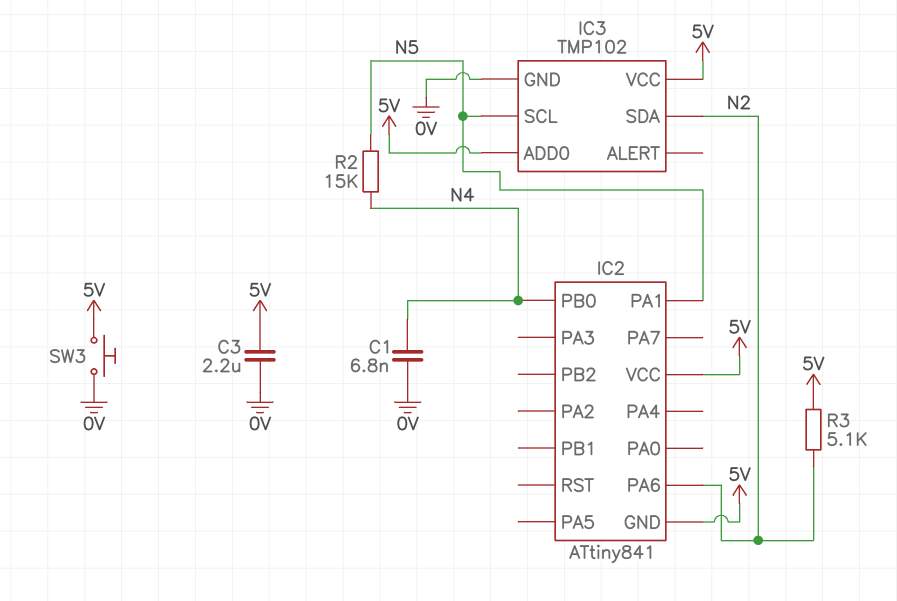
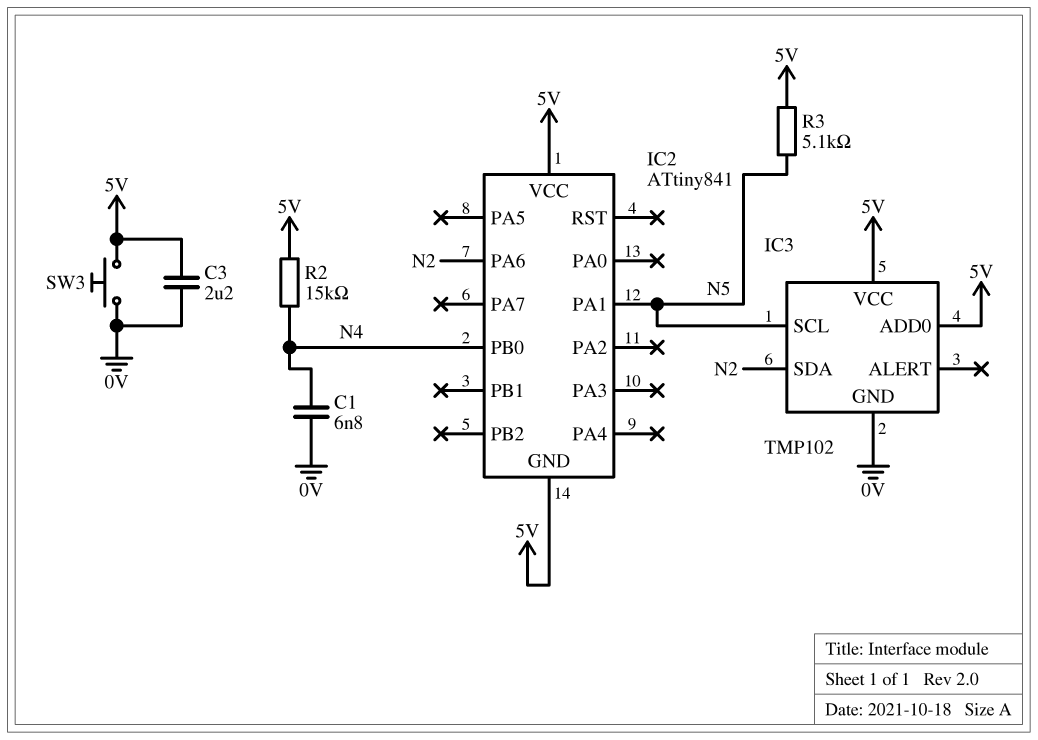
R2: 15k (N4, N5) -> 15k (5V, N4)
R3: 5.1k (5V, N2) -> 5.1k (5V, N5)

